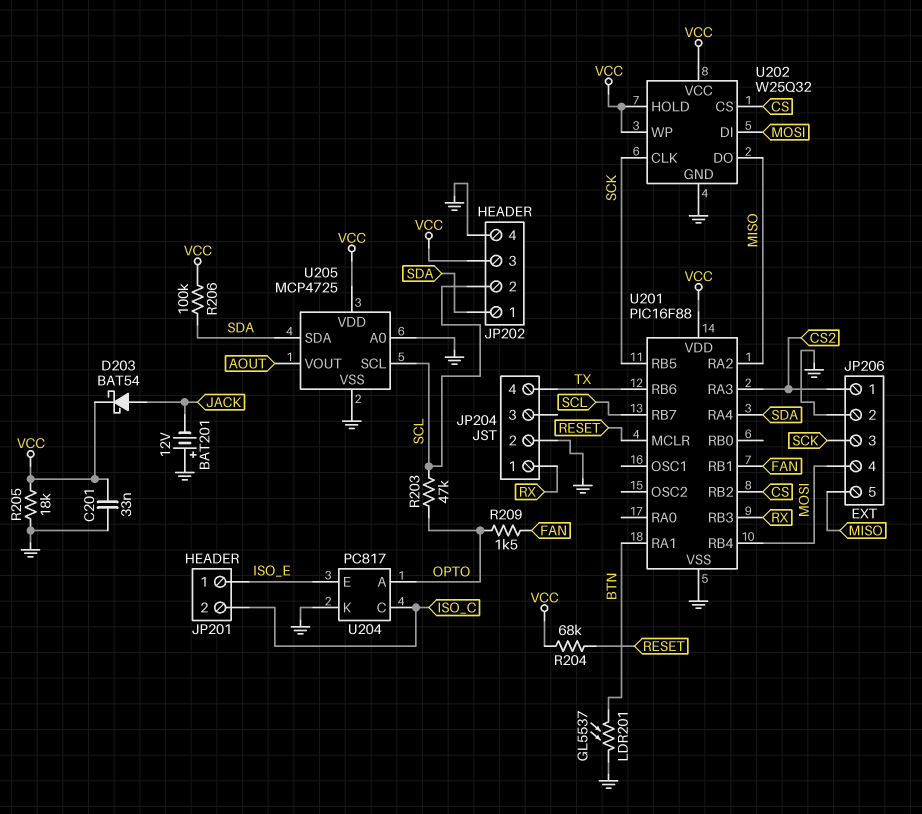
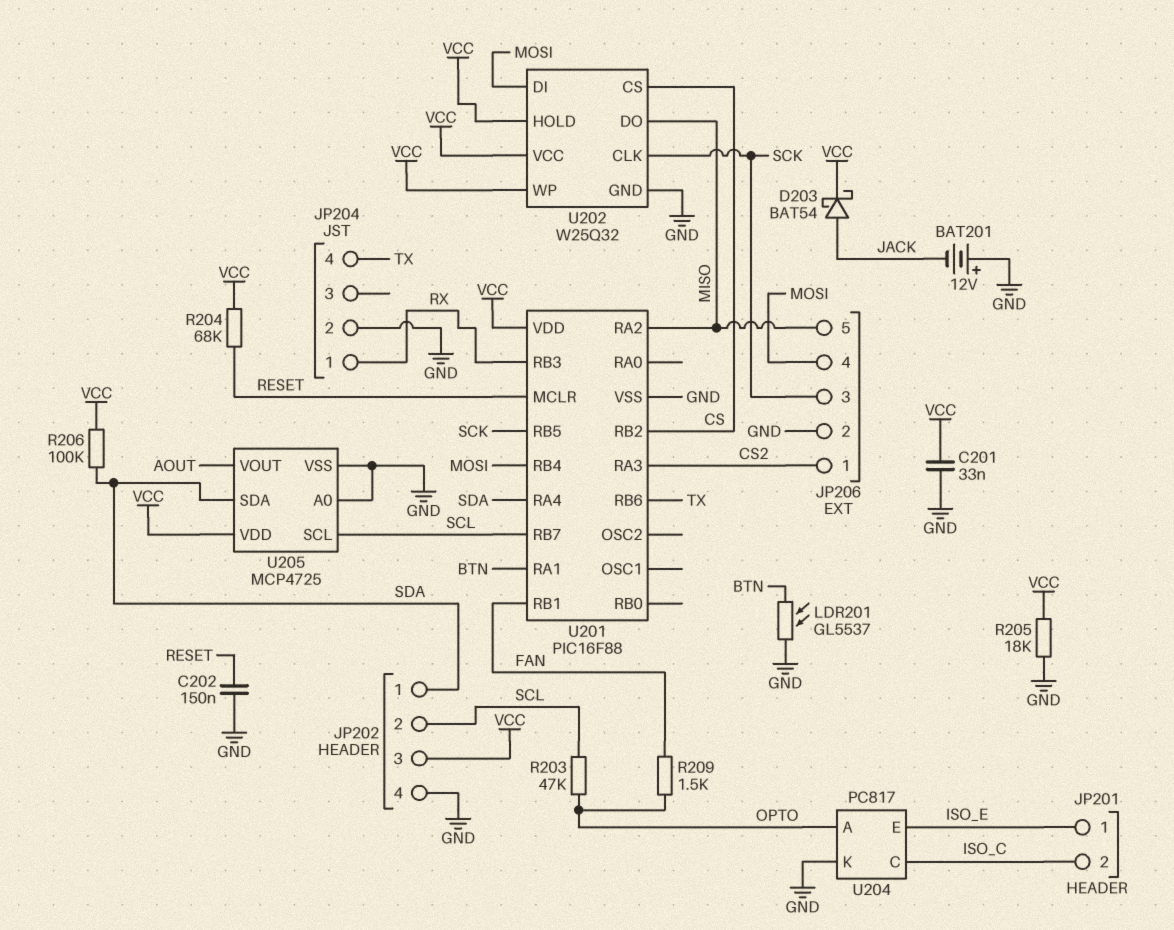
C202: none -> 150nF (GND, RESET)

